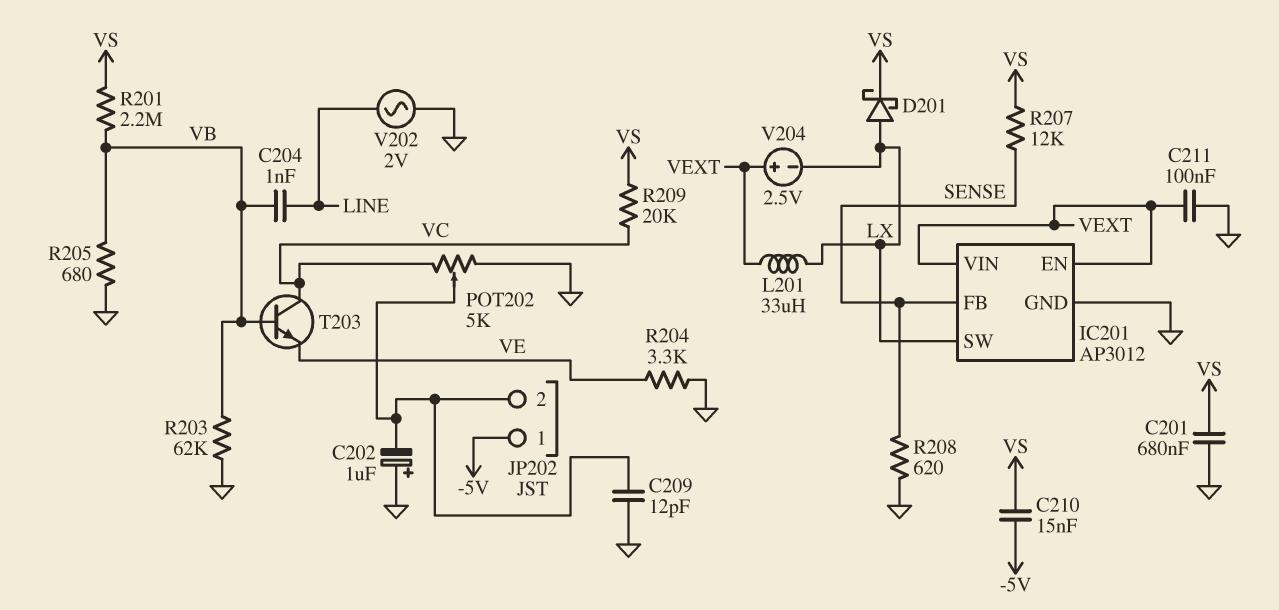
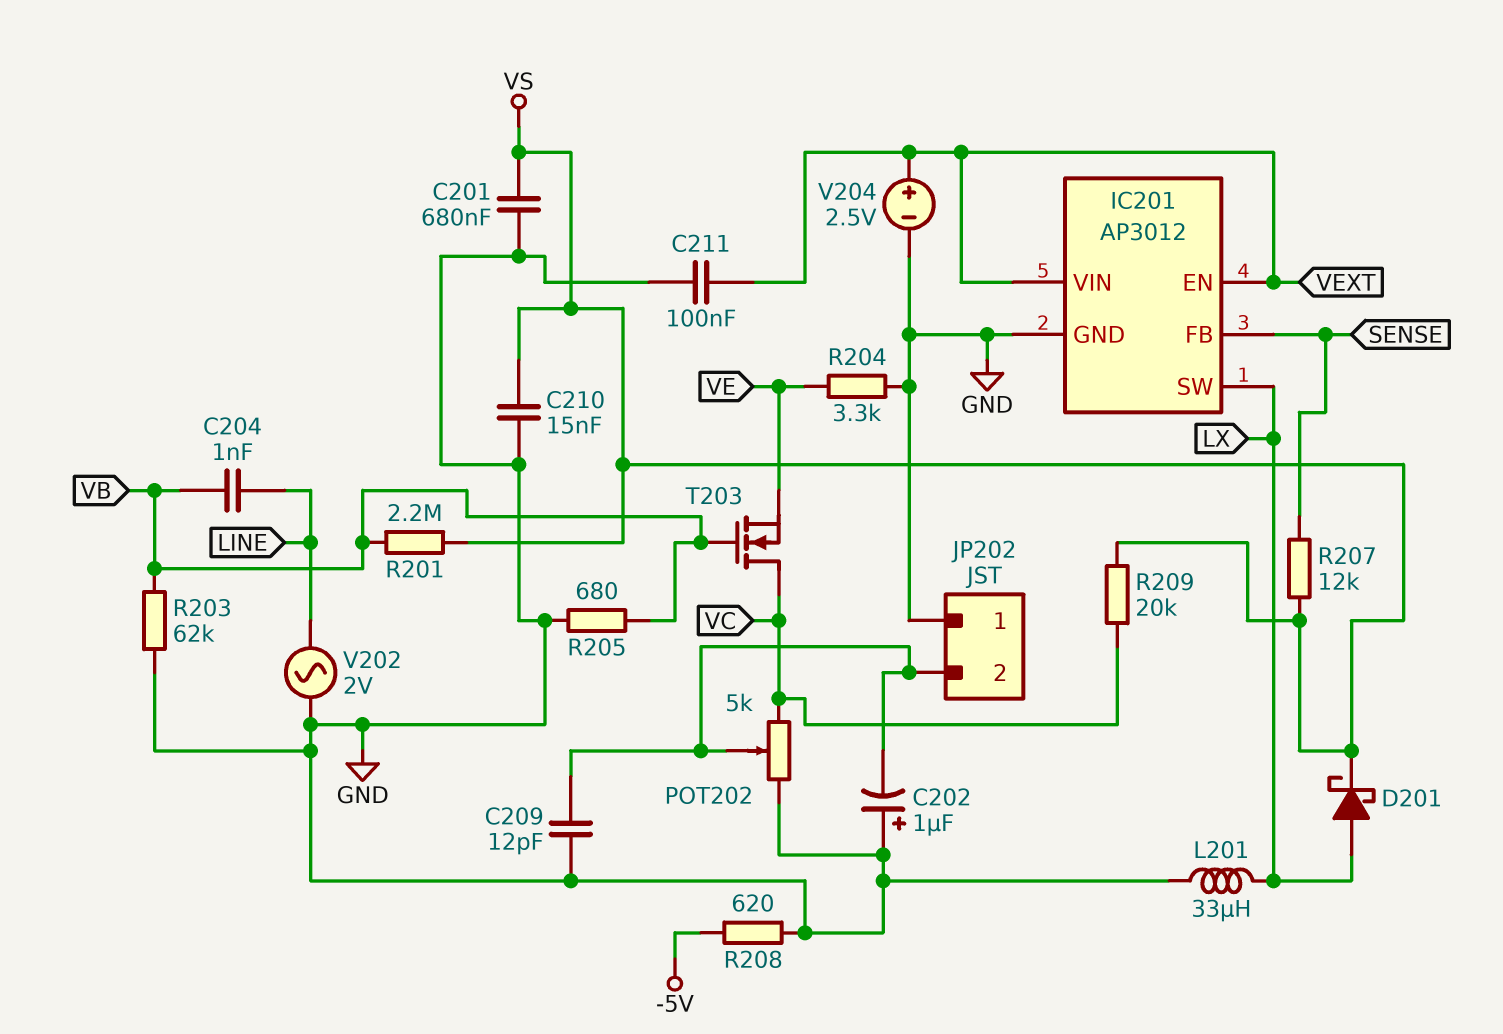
C210: 15nF (-5V, VS) -> 15nF (GND, VS)
JP202 pin 1: -5V -> GND
L201: 33uH (LX, VEXT) -> 33uH (GND, LX)
R208: 620 (GND, SENSE) -> 620 (-5V, GND)
T203: NPN (B VB, C VC, E VE) -> NMOS (G VB, D VC, S VE)
V204: 2.5V (plus VEXT, minus LX) -> 2.5V (plus VEXT, minus GND)

